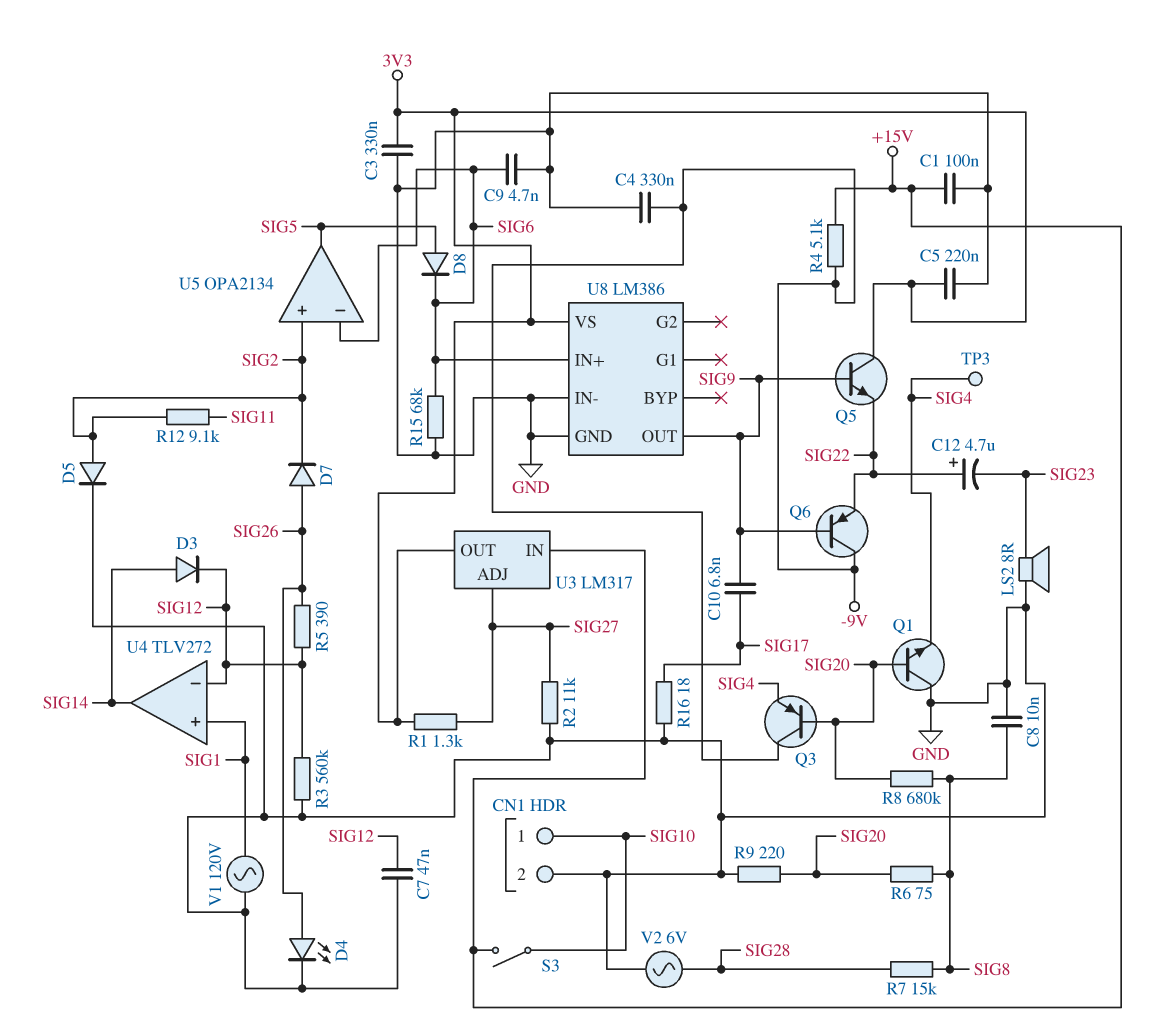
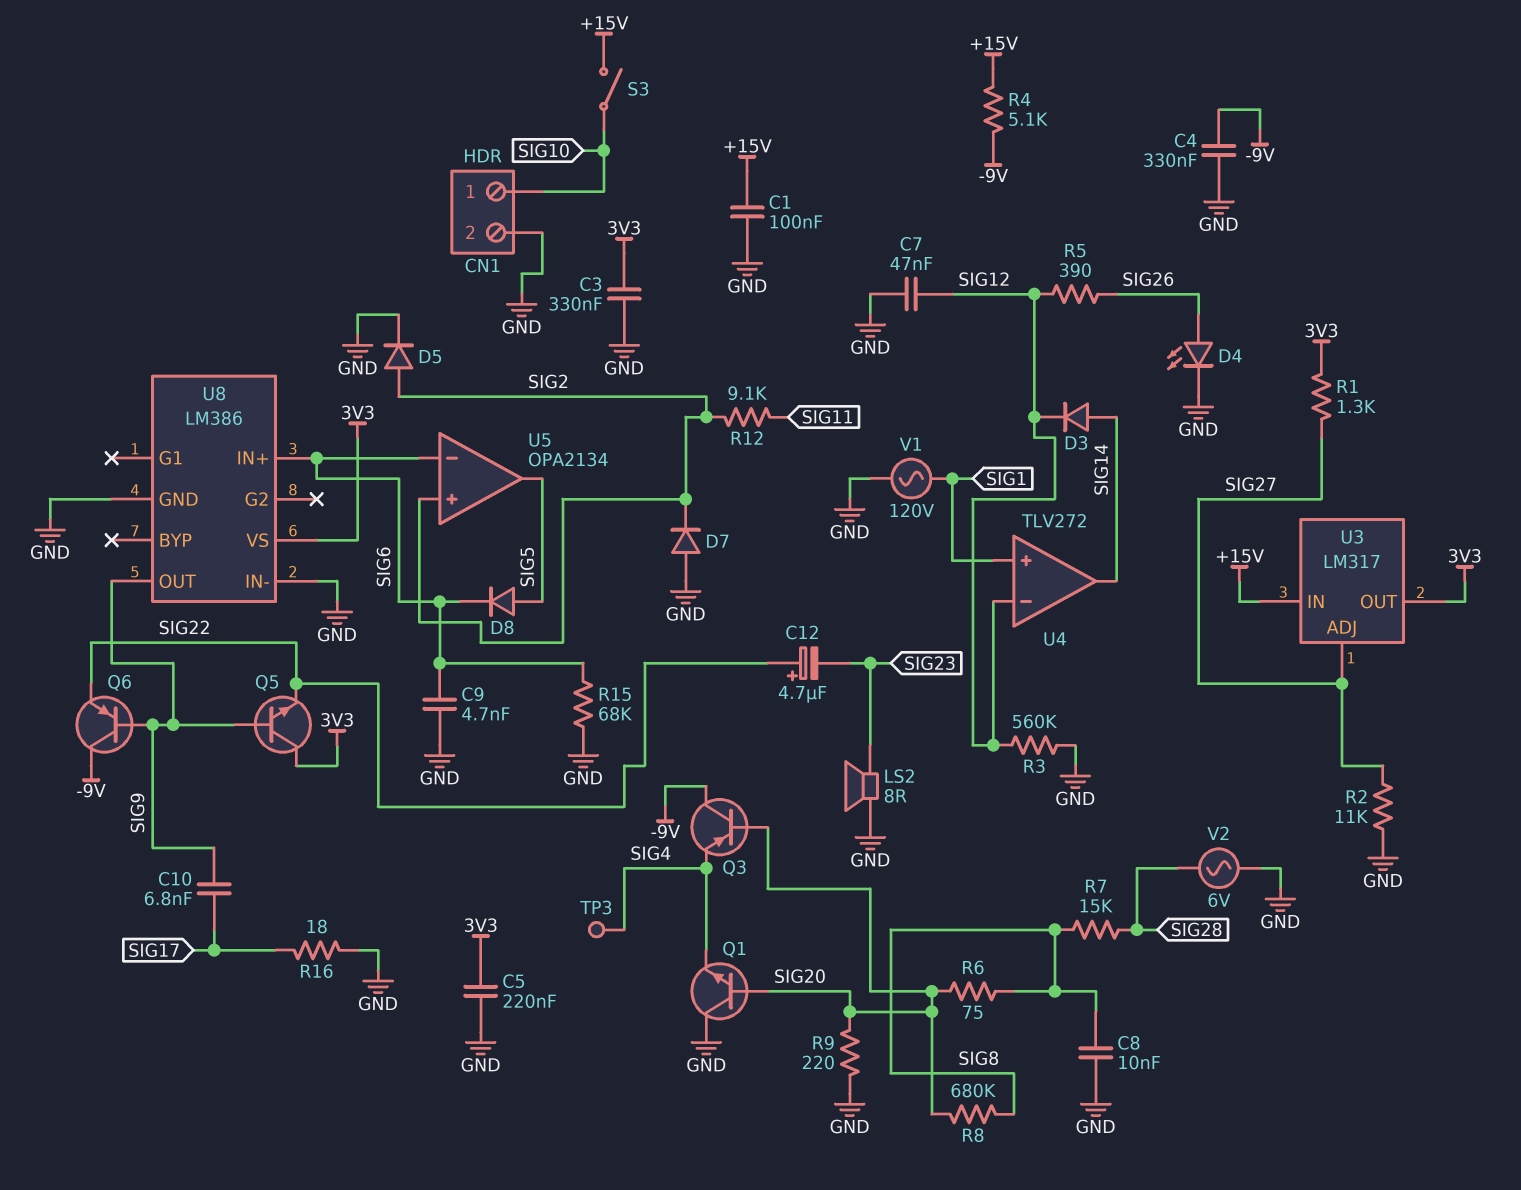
D7: diode (A SIG26, K SIG2) -> diode (A GND, K SIG2)

